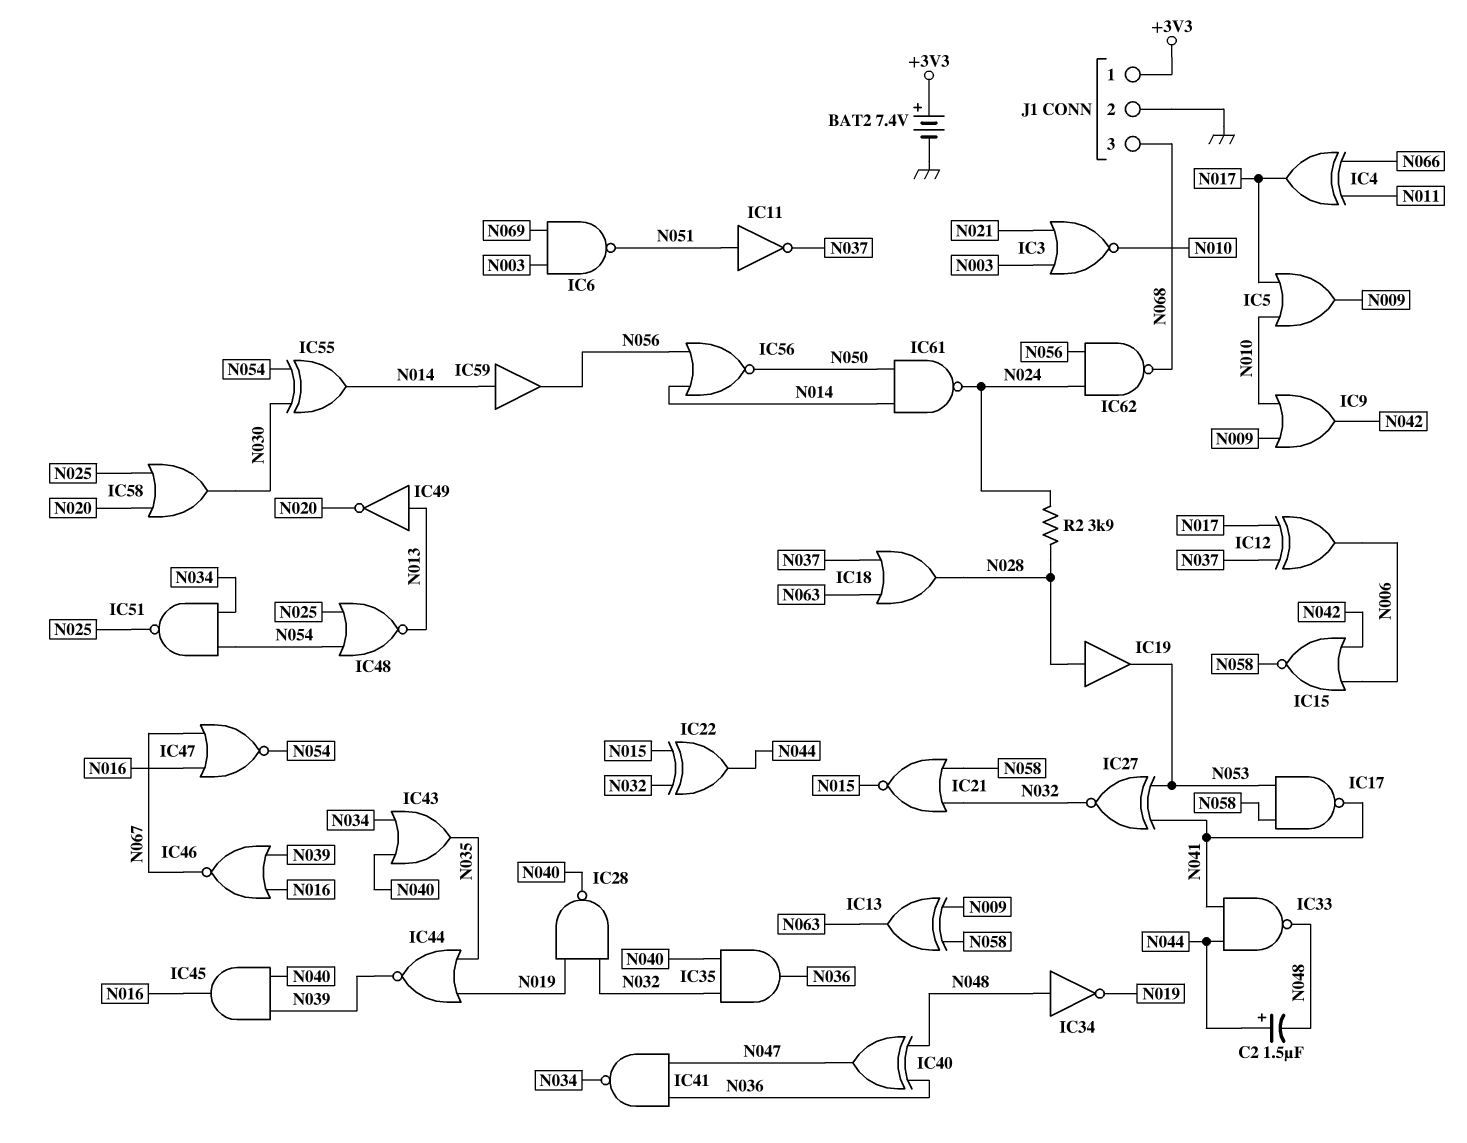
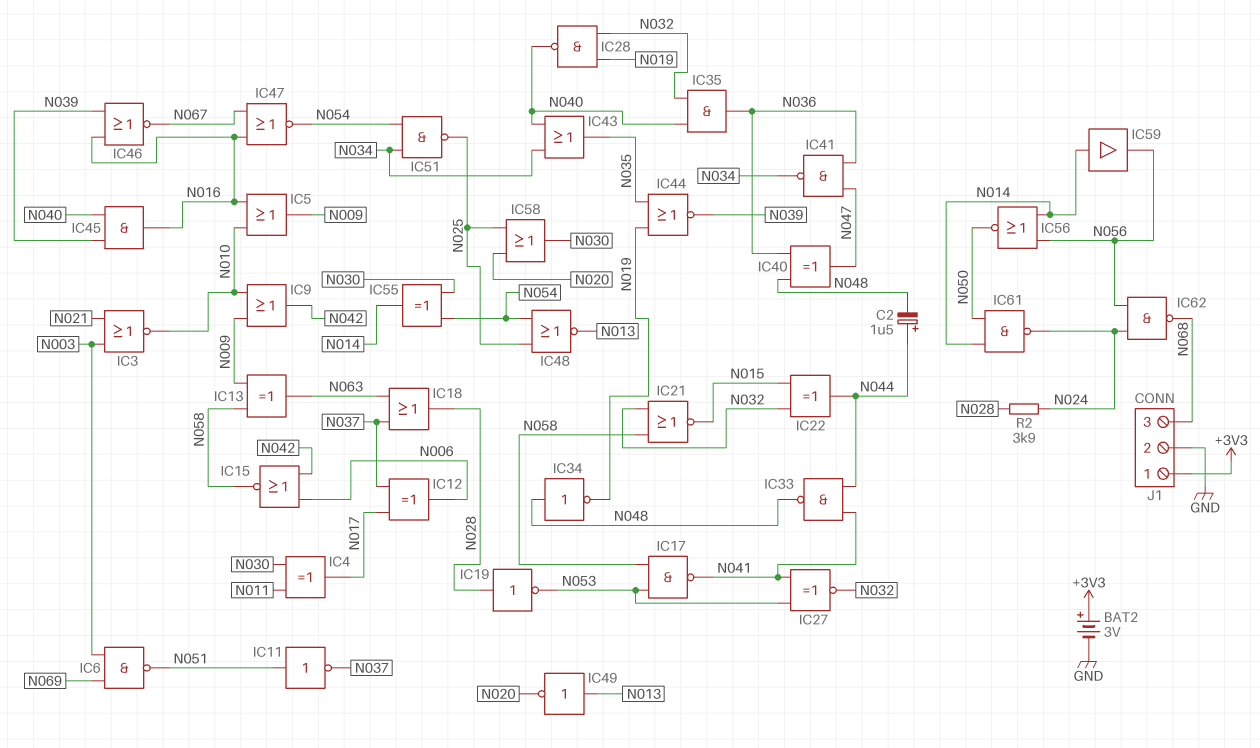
BAT2: 7.4V (plus +3V3, minus GND) -> 3V (plus +3V3, minus GND)
IC4: XOR (in N011, in N066, out N017) -> XOR (in N011, in N030, out N017)
IC5: OR (in N010, in N017, out N009) -> OR (in N010, in N016, out N009)
IC19: buffer (in N028, out N053) -> NOT (in N028, out N053)

